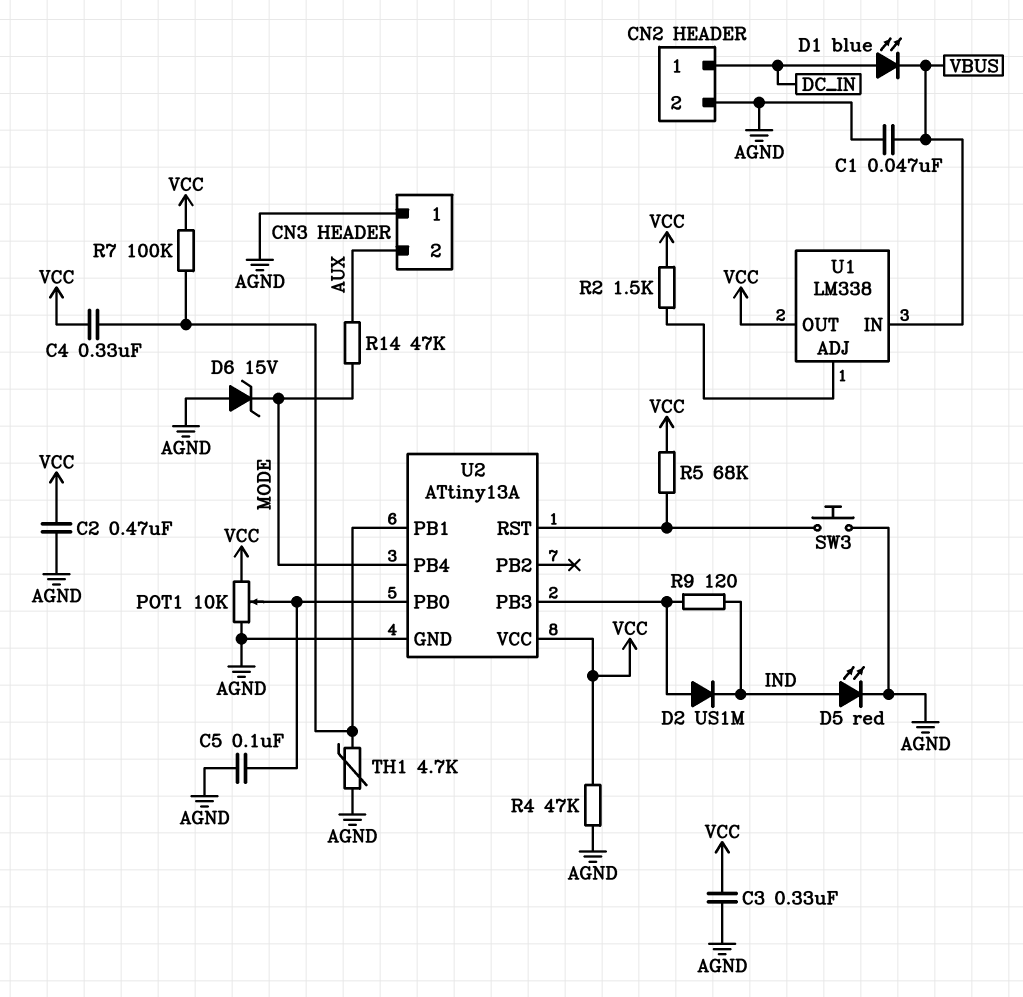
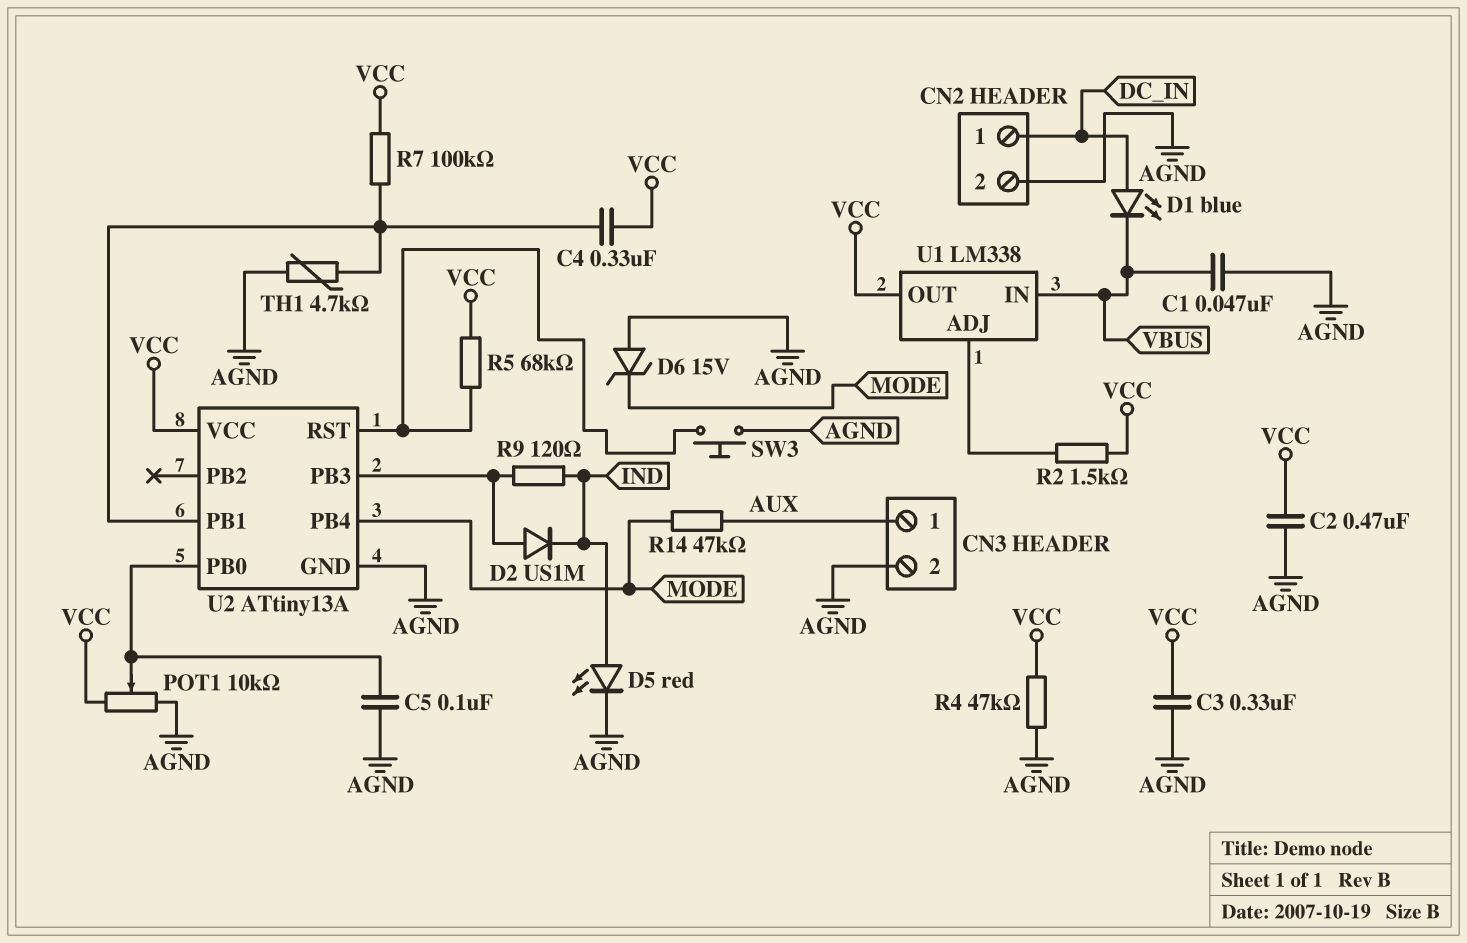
CN3 pin 1: AGND -> AUX
CN3 pin 2: AUX -> AGND

